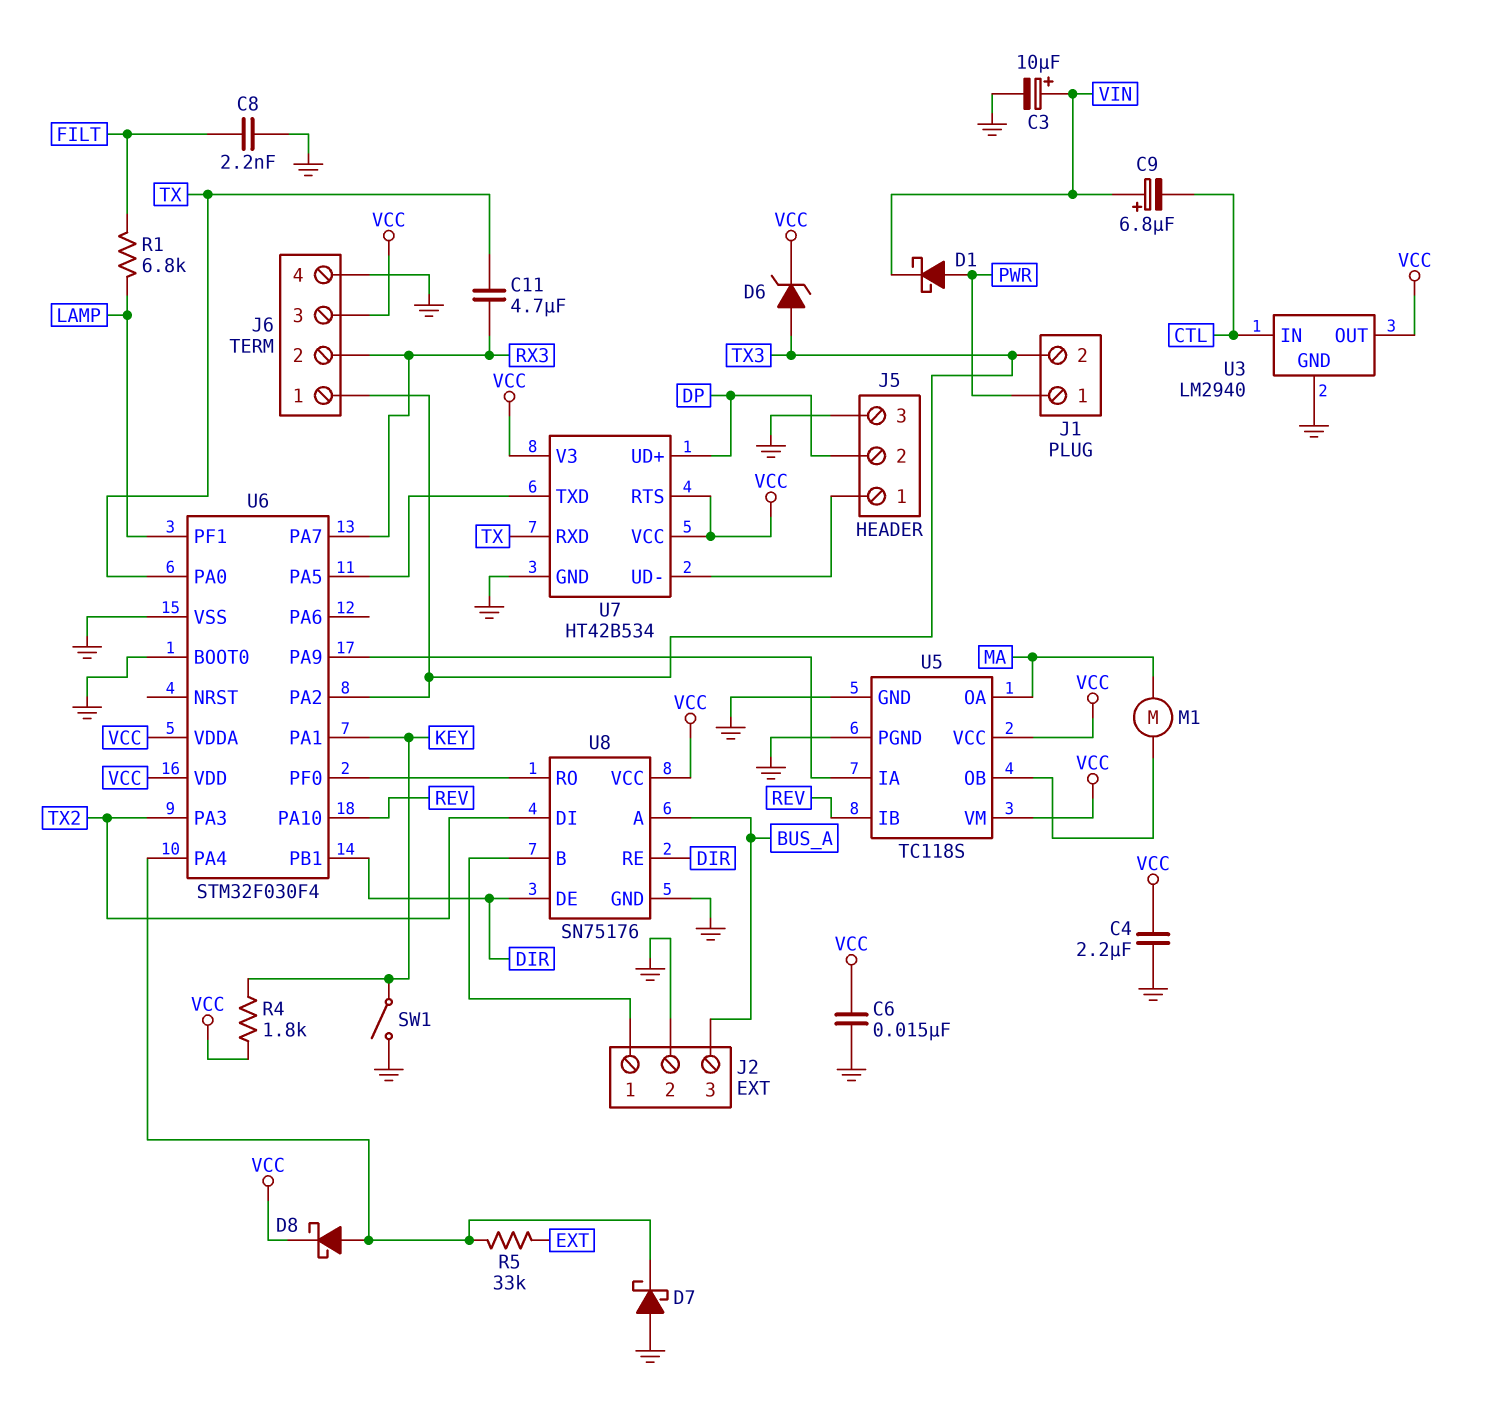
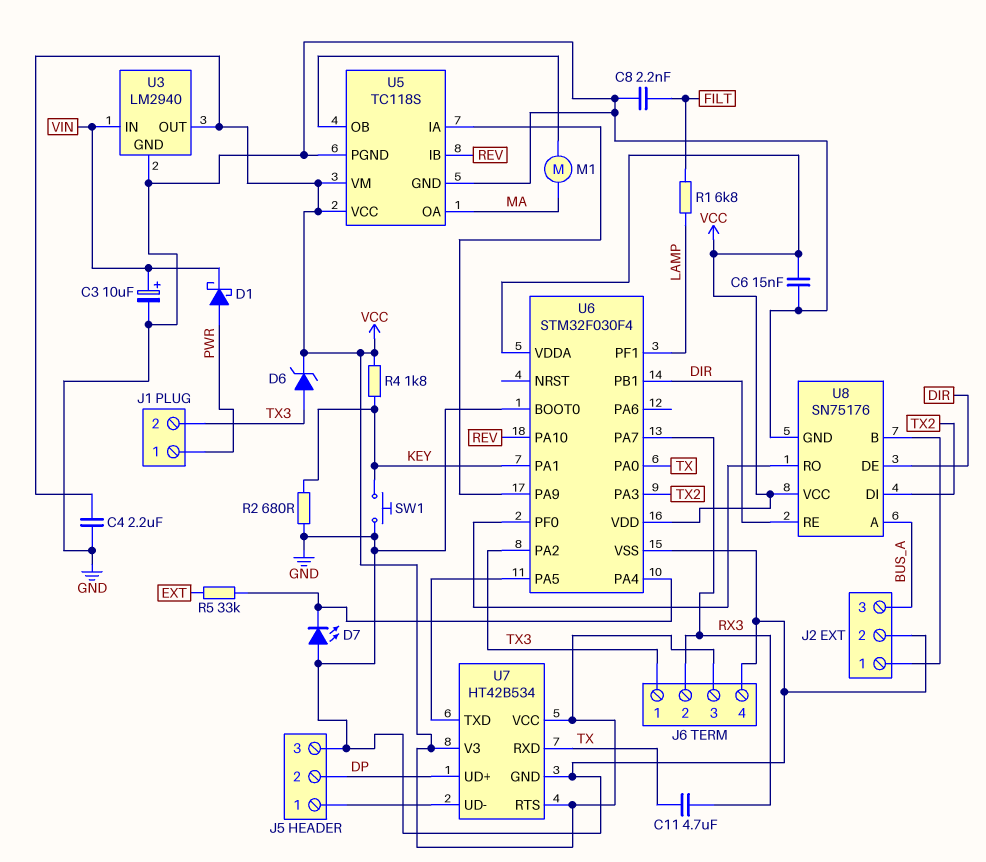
C9: 6.8uF (plus VIN, minus CTL) -> none
D7: schottky (A GND, K U6/PA4) -> LED (A GND, K U6/PA4)
D8: schottky (A U6/PA4, K VCC) -> none
R2: none -> 680 (GND, KEY)
SW1: switch (GND, KEY) -> button (GND, KEY)
U3 pin IN: CTL -> VIN

